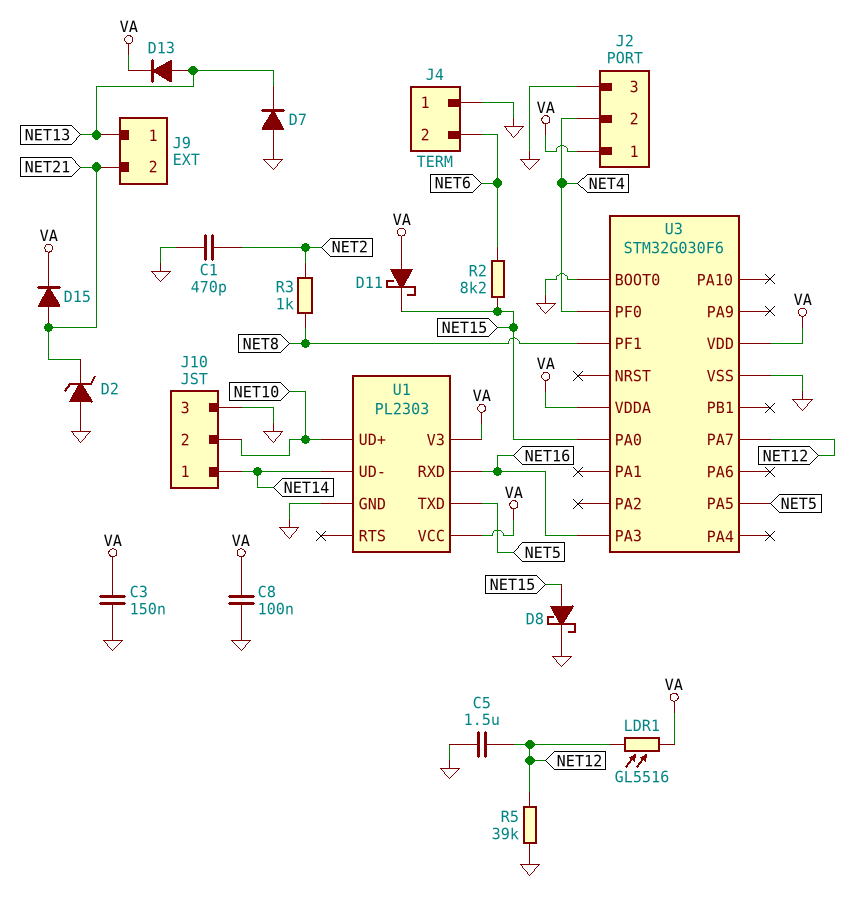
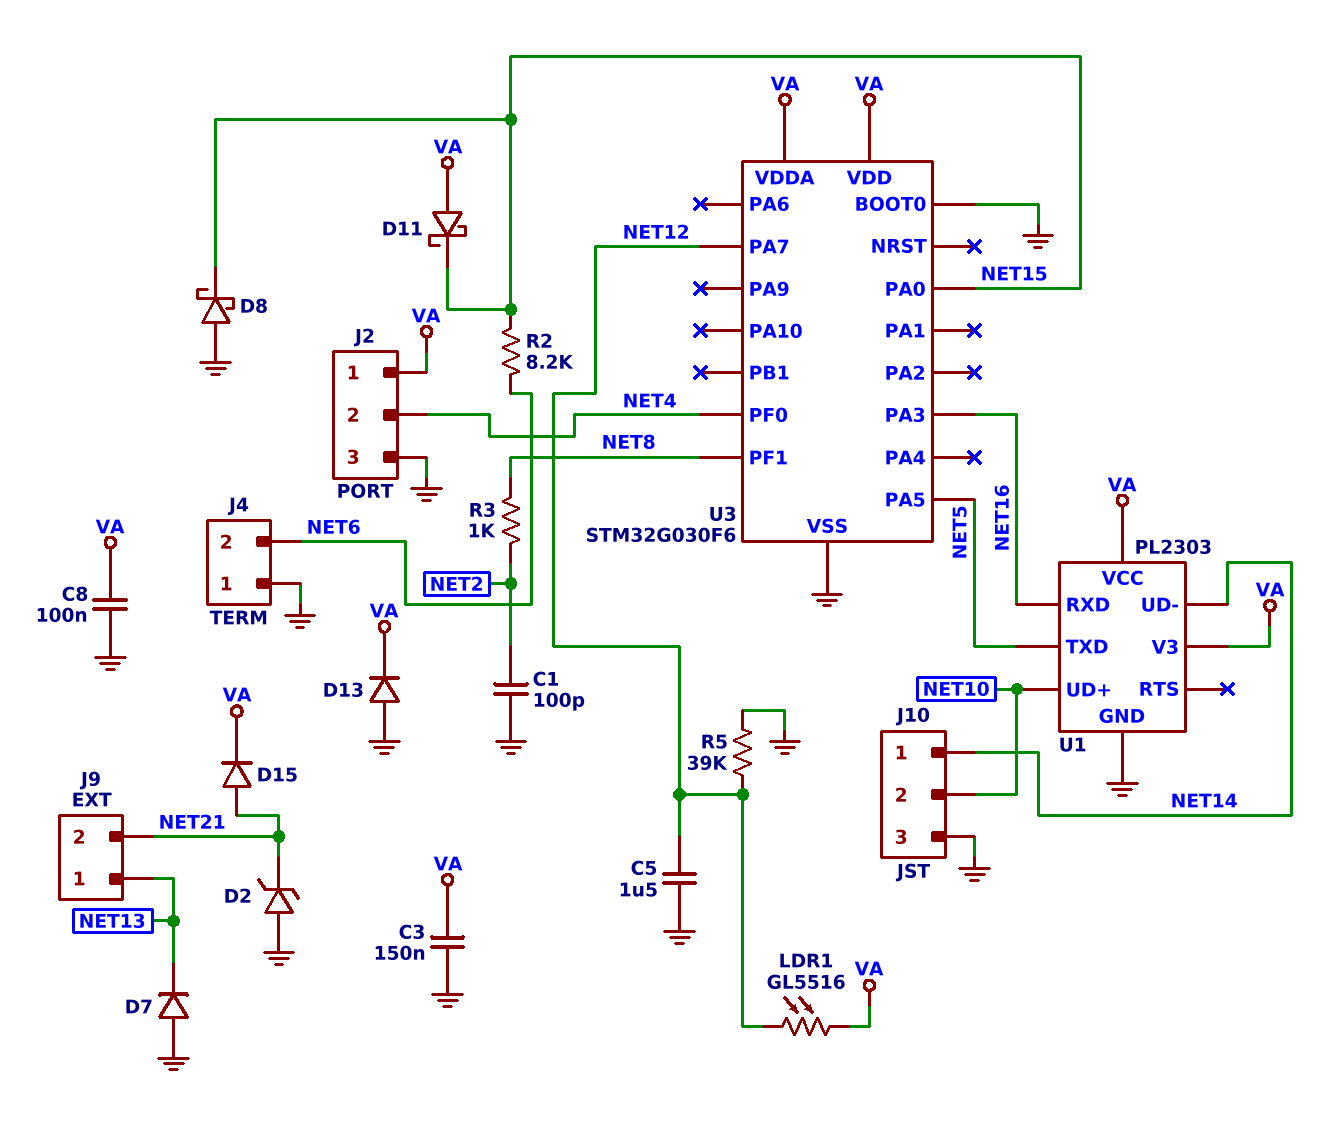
C1: 470pF (GND, NET2) -> 100pF (GND, NET2)
D8: schottky (A NET15, K GND) -> schottky (A GND, K NET15)
D13: diode (A NET13, K VA) -> diode (A GND, K VA)

